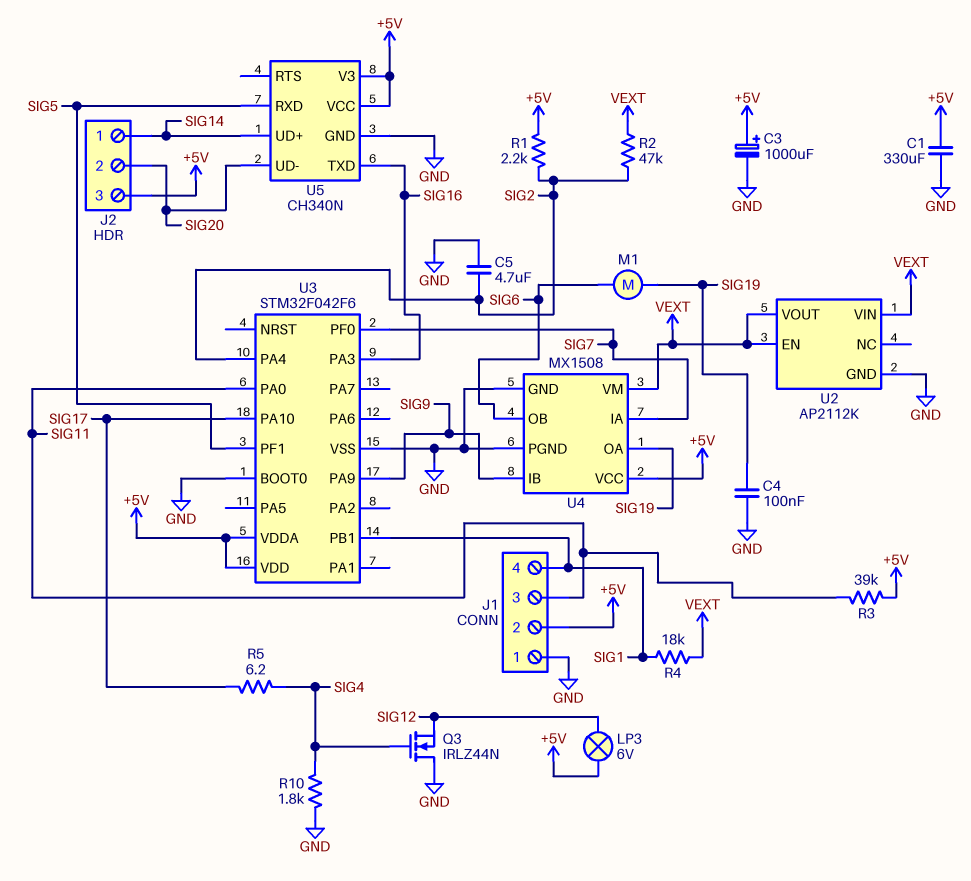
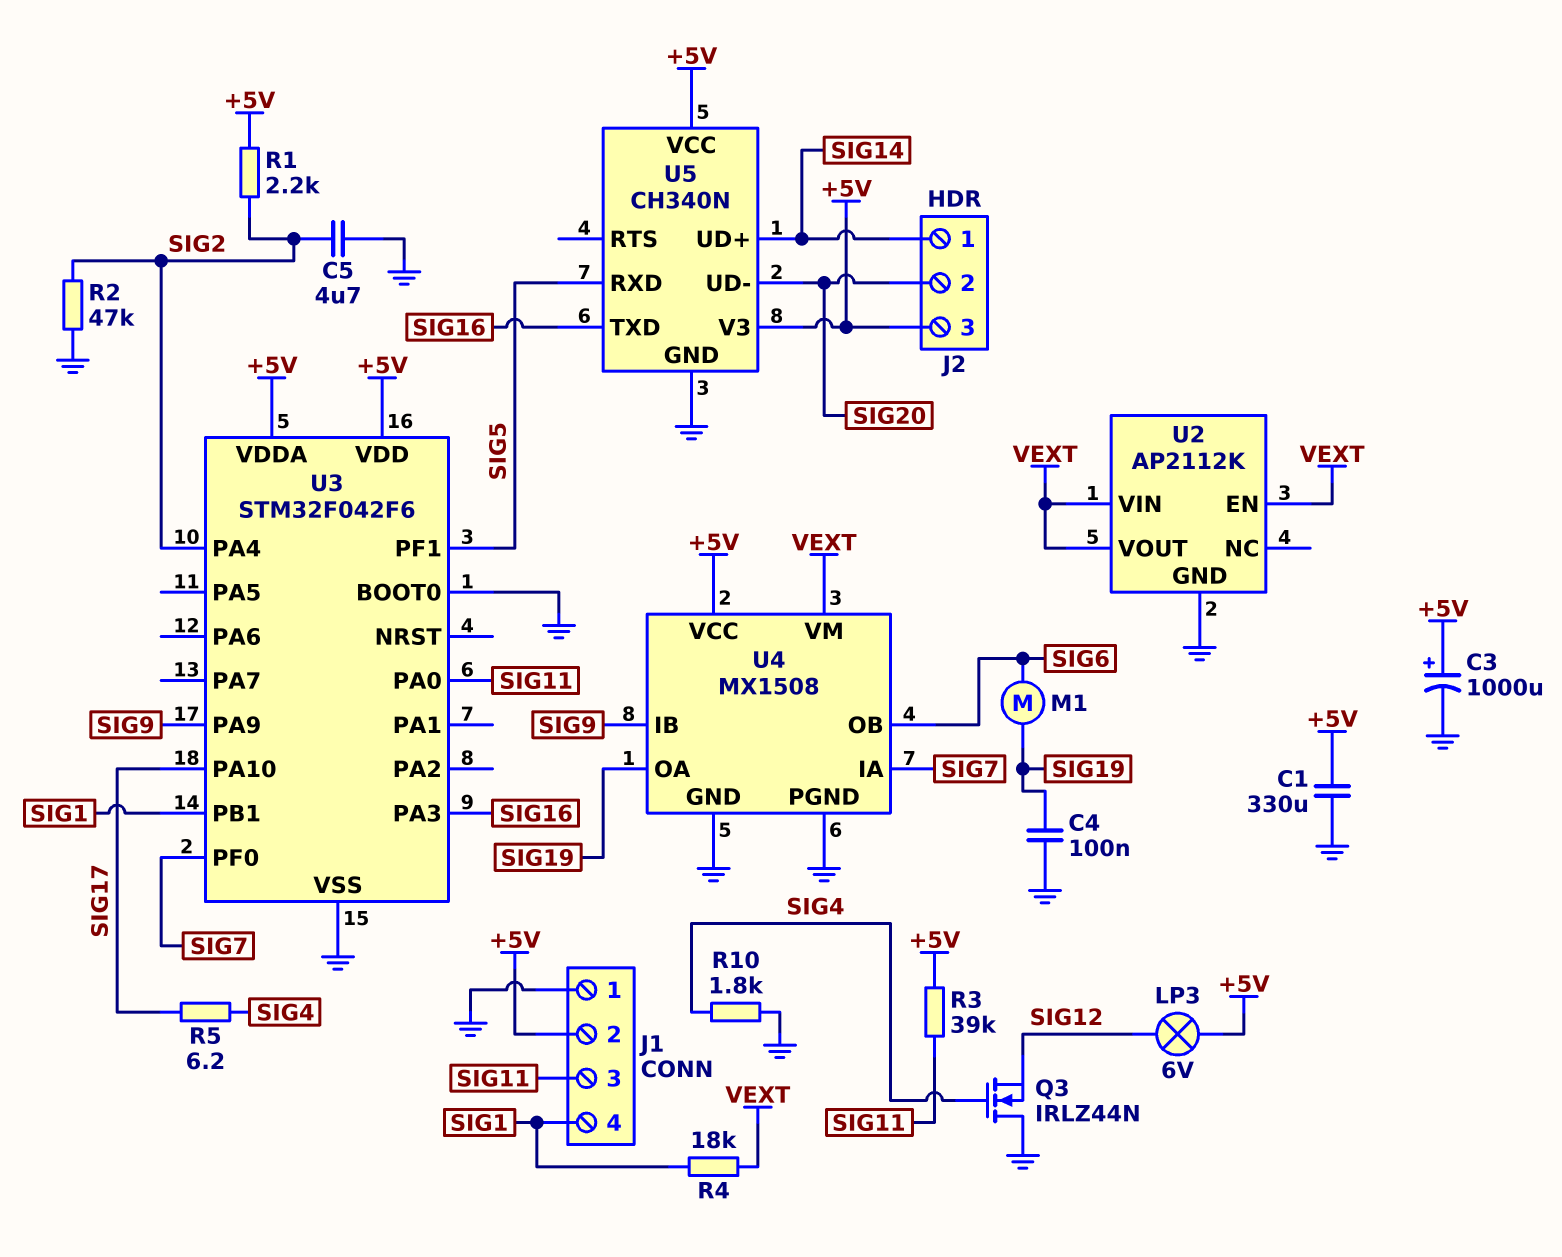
R2: 47k (SIG2, VEXT) -> 47k (GND, SIG2)

